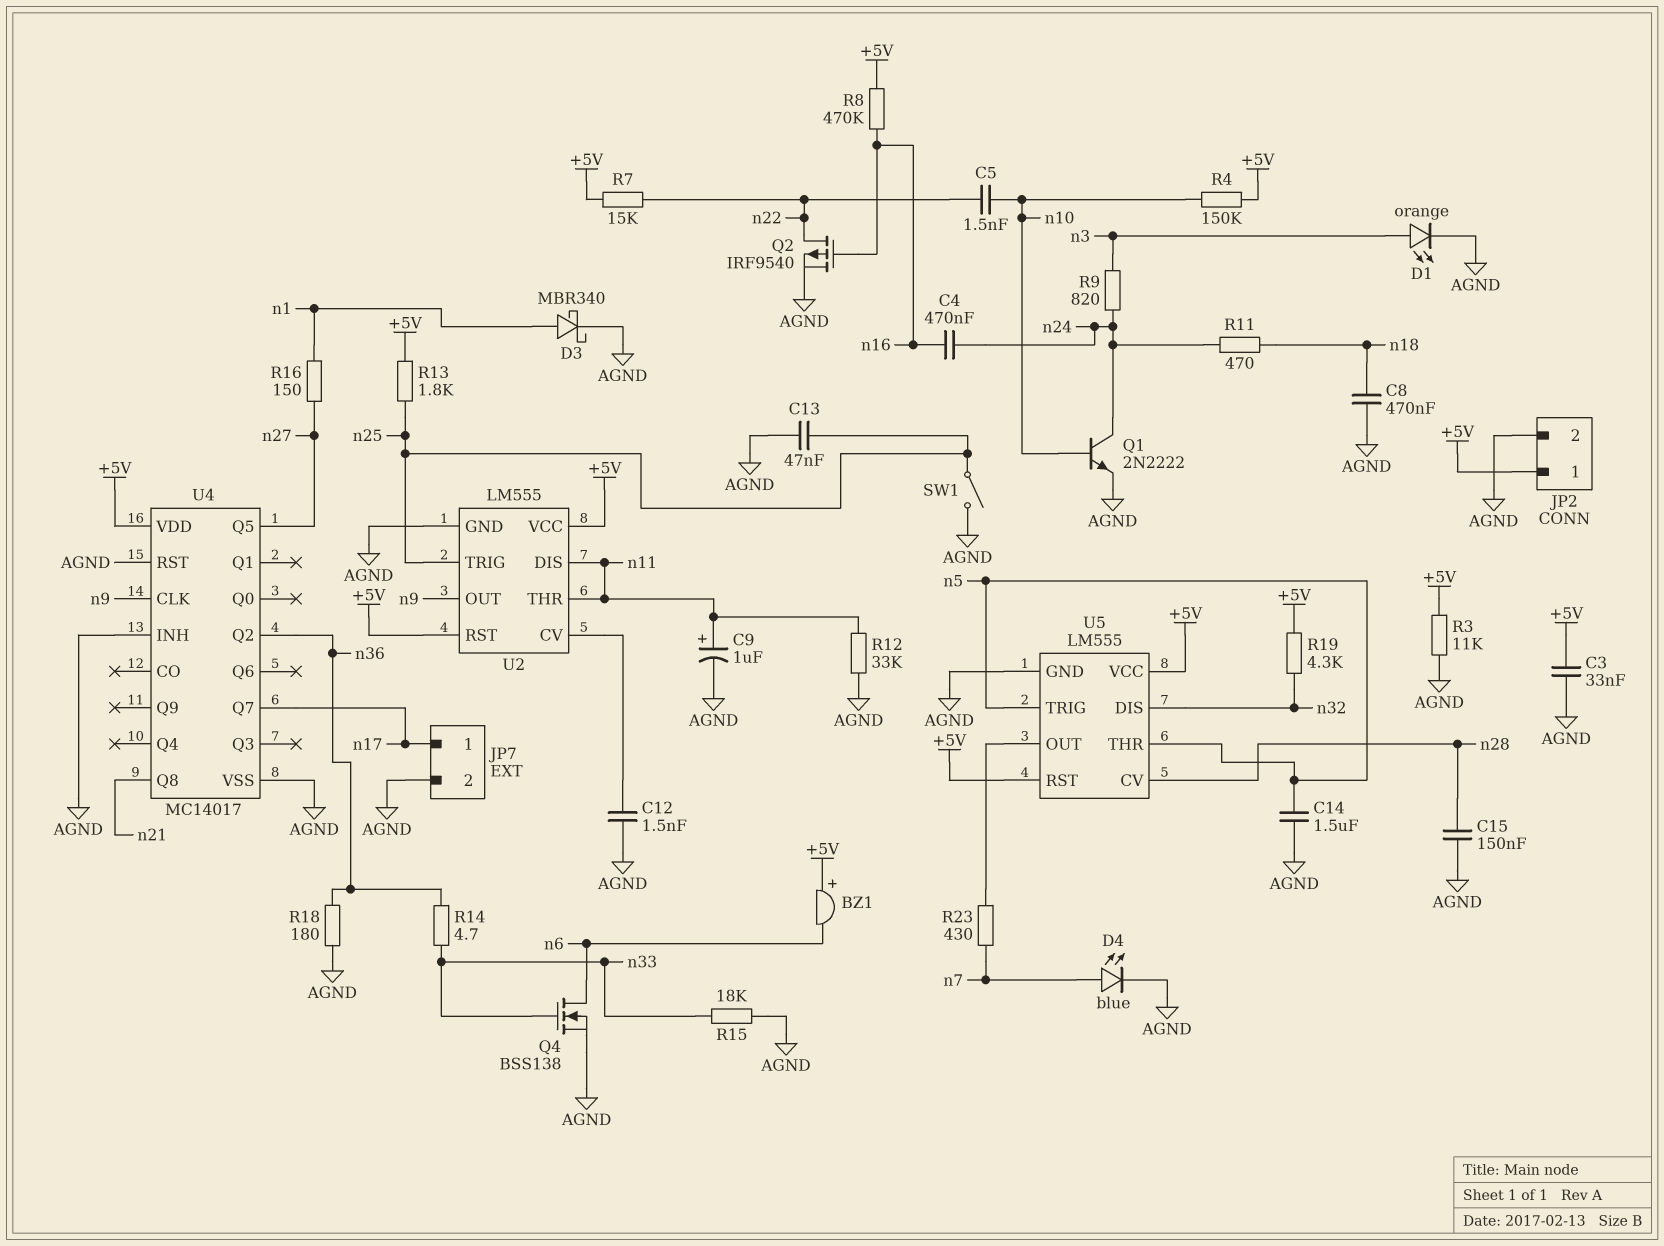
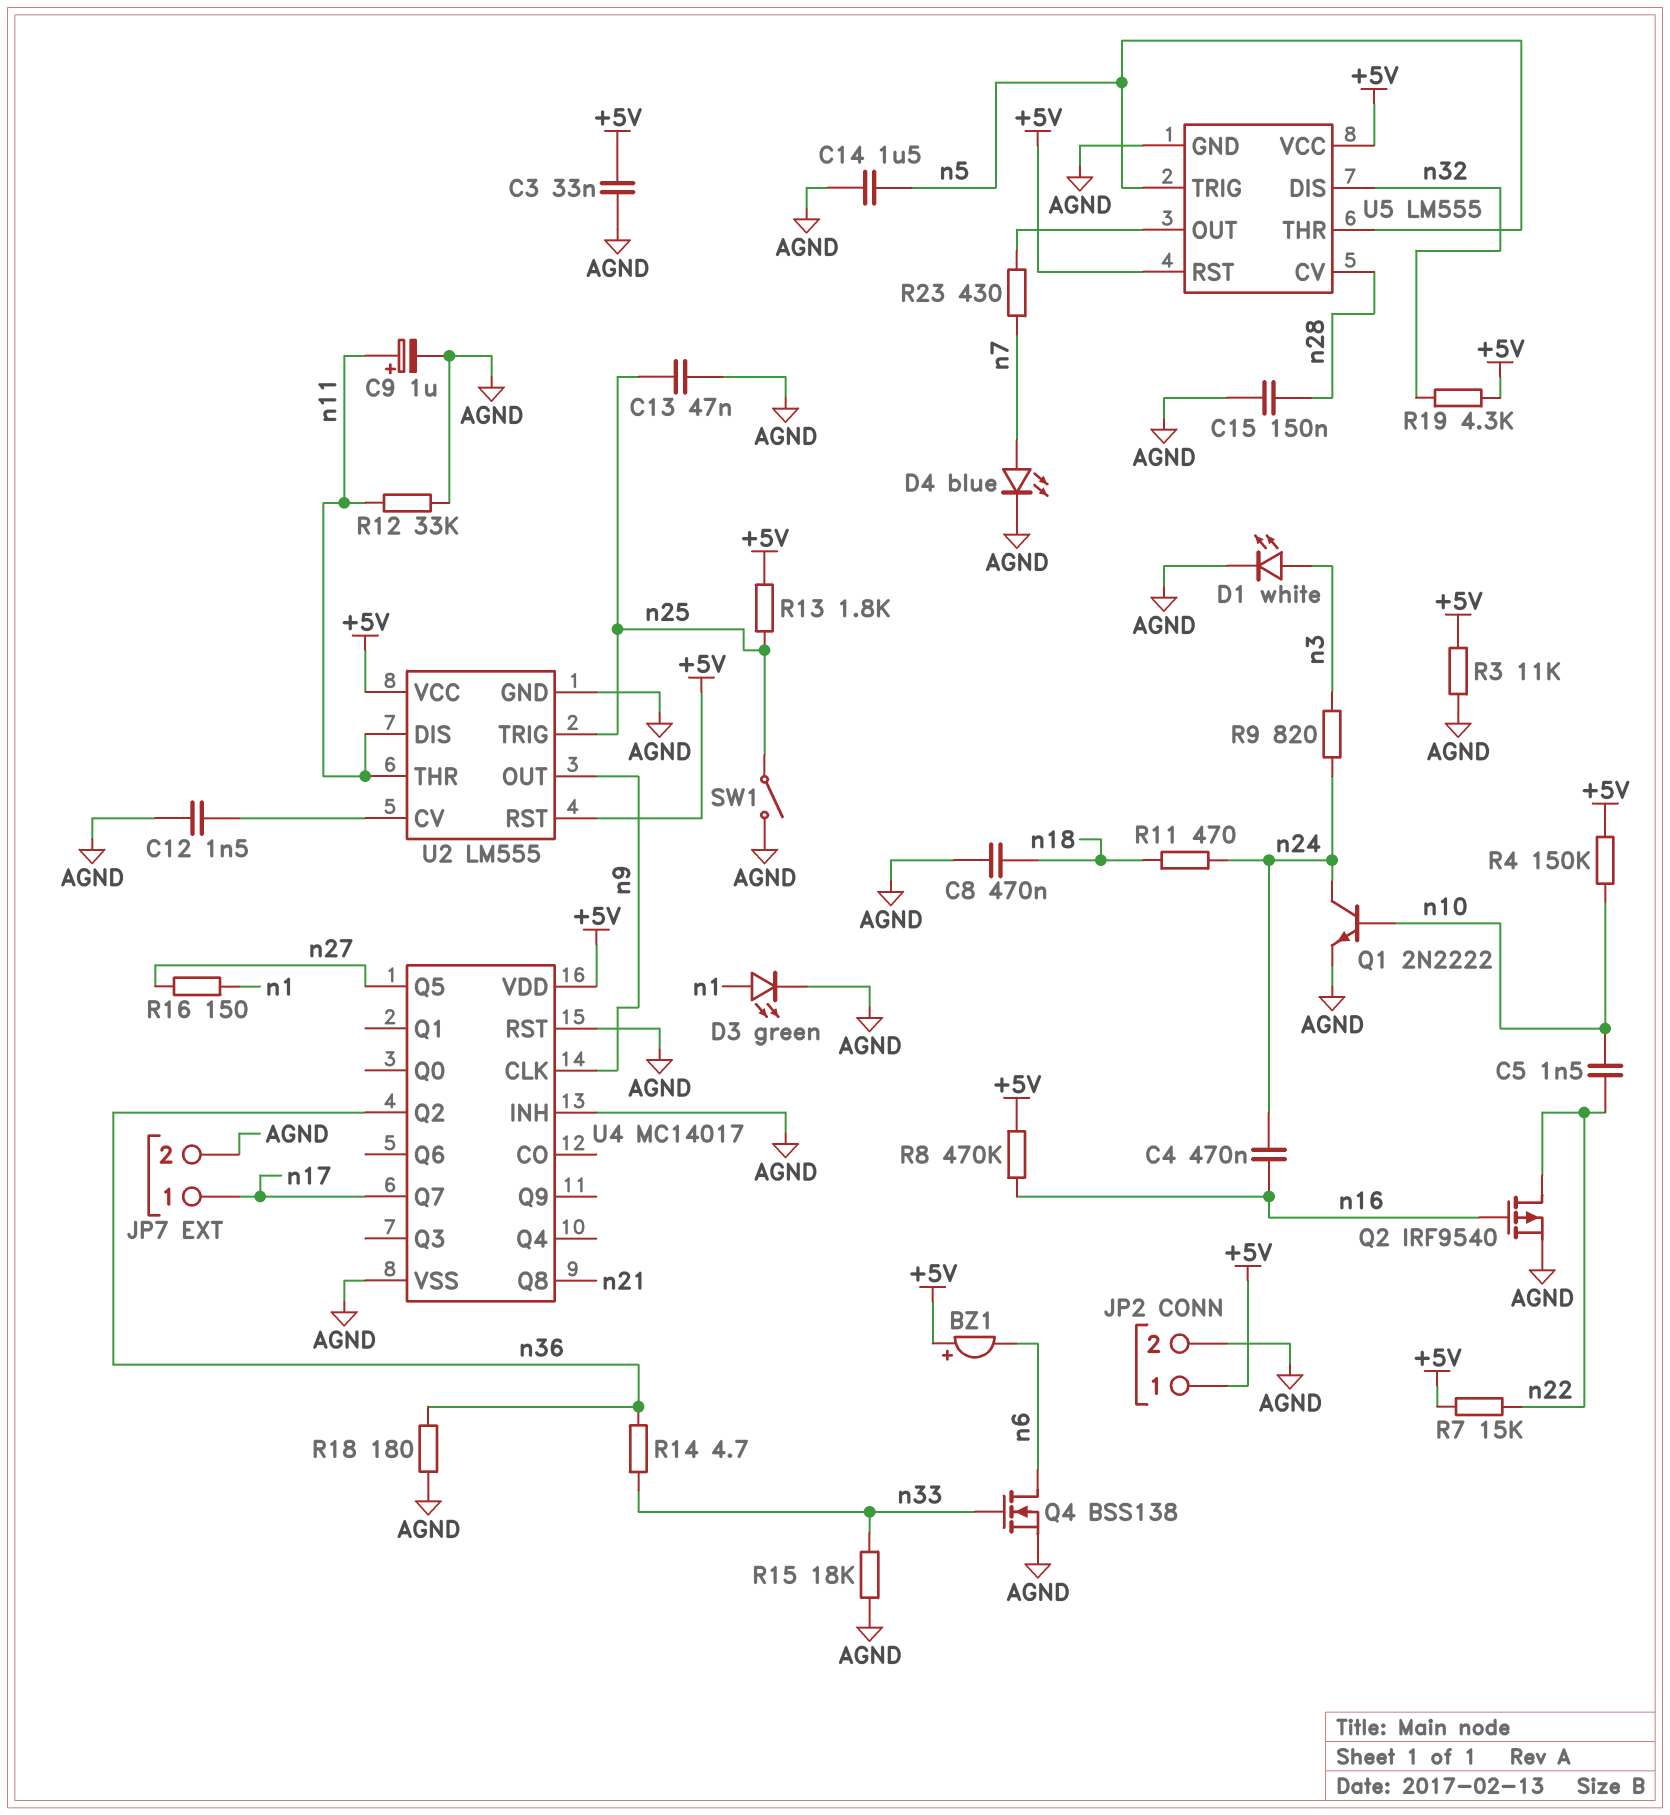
D1: LED orange (A n3, K AGND) -> LED white (A n3, K AGND)
D3: schottky MBR340 (A n1, K AGND) -> LED green (A n1, K AGND)

